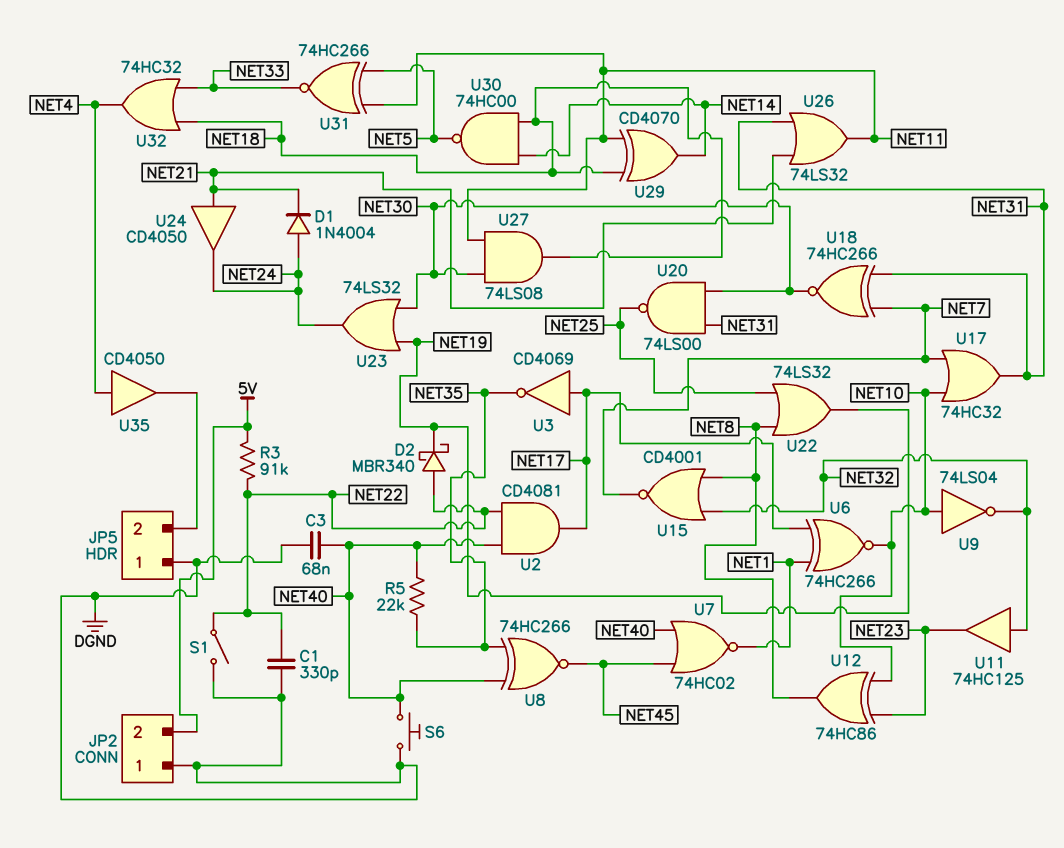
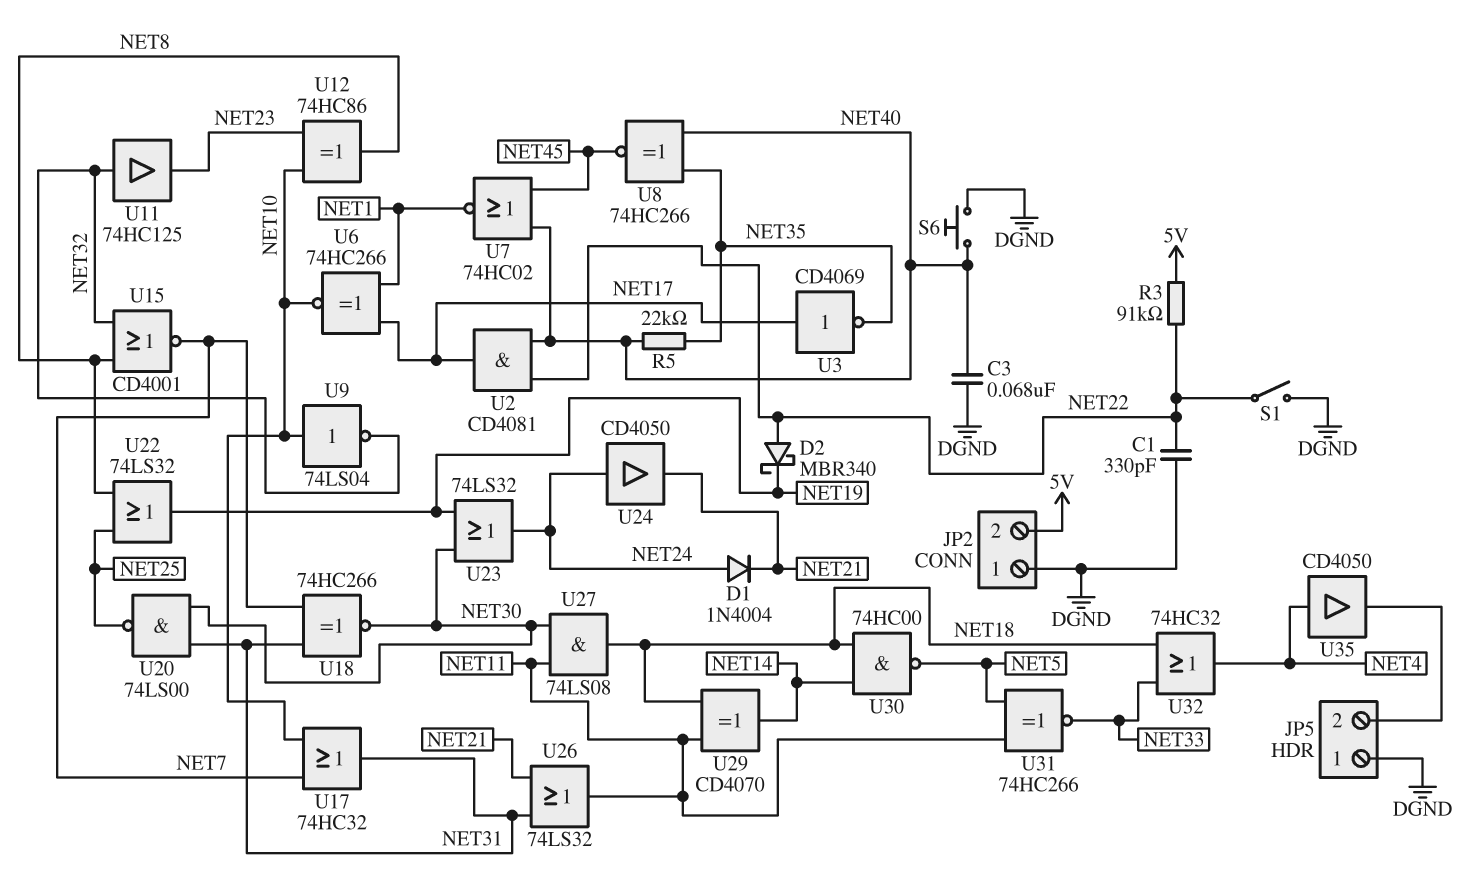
U24: buffer CD4050 (in NET21, out NET24) -> buffer CD4050 (in NET24, out NET21)

